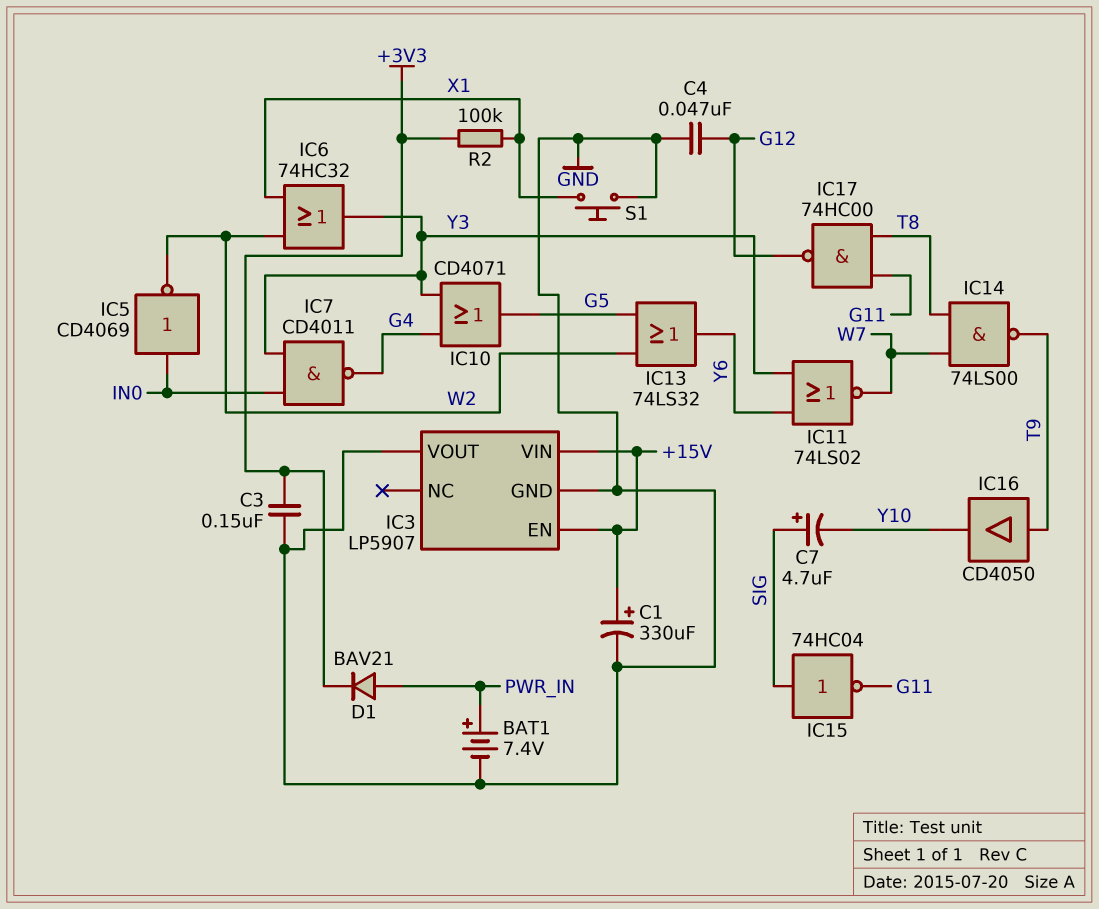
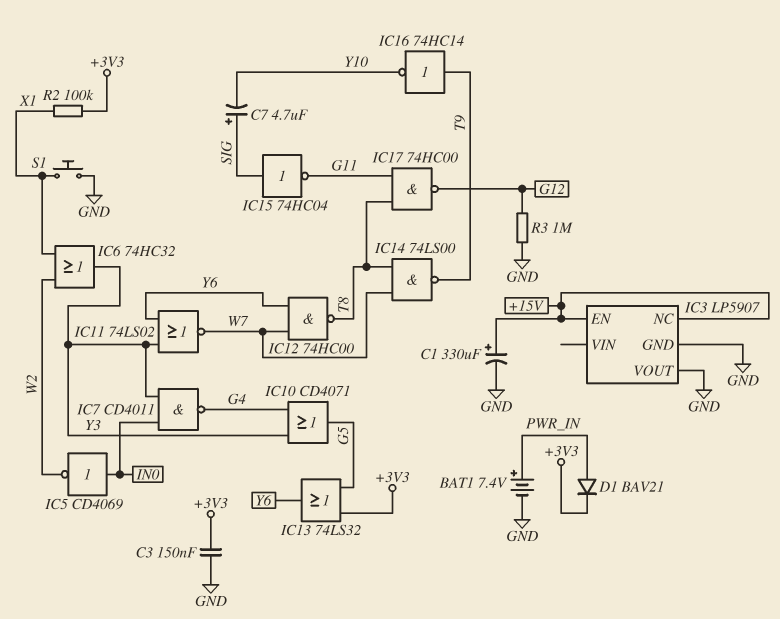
C4: 47nF (G12, GND) -> none
IC3 pin NC: none -> +15V
IC3 pin VIN: +15V -> none
IC12: none -> NAND 74HC00 (in W7, in Y6, out T8)
IC13: OR 74LS32 (in G5, in W2, out Y6) -> OR 74LS32 (in +3V3, in G5, out Y6)
IC16: buffer CD4050 (in T9, out Y10) -> NOT 74HC14 (in T9, out Y10)
R3: none -> 1M (G12, GND)

